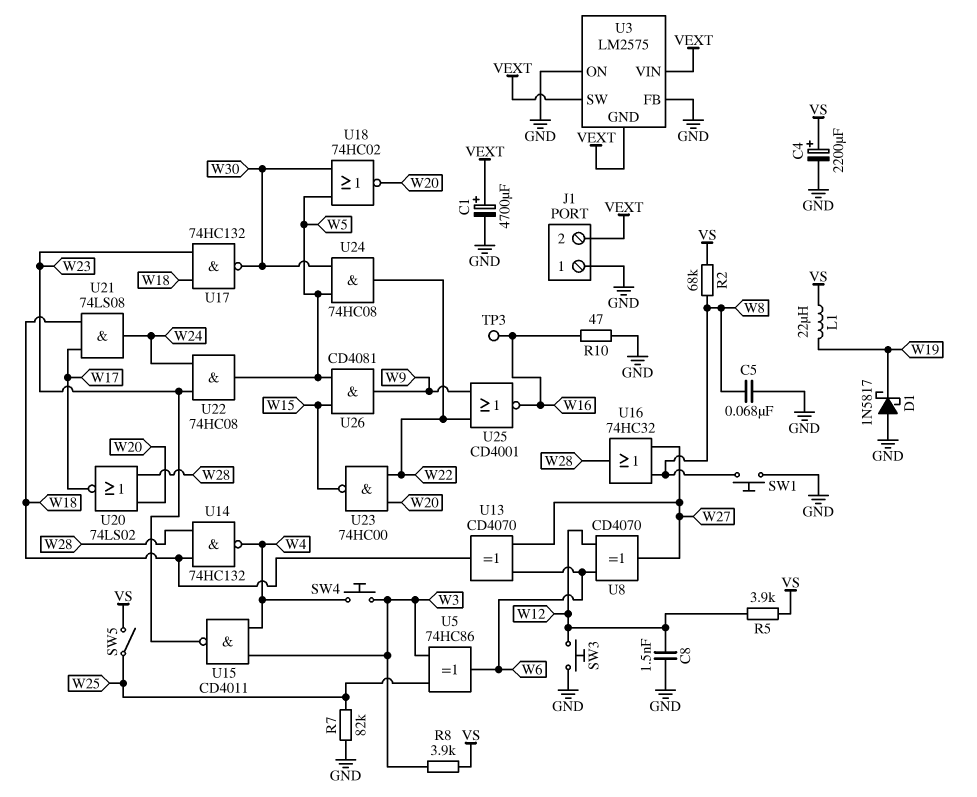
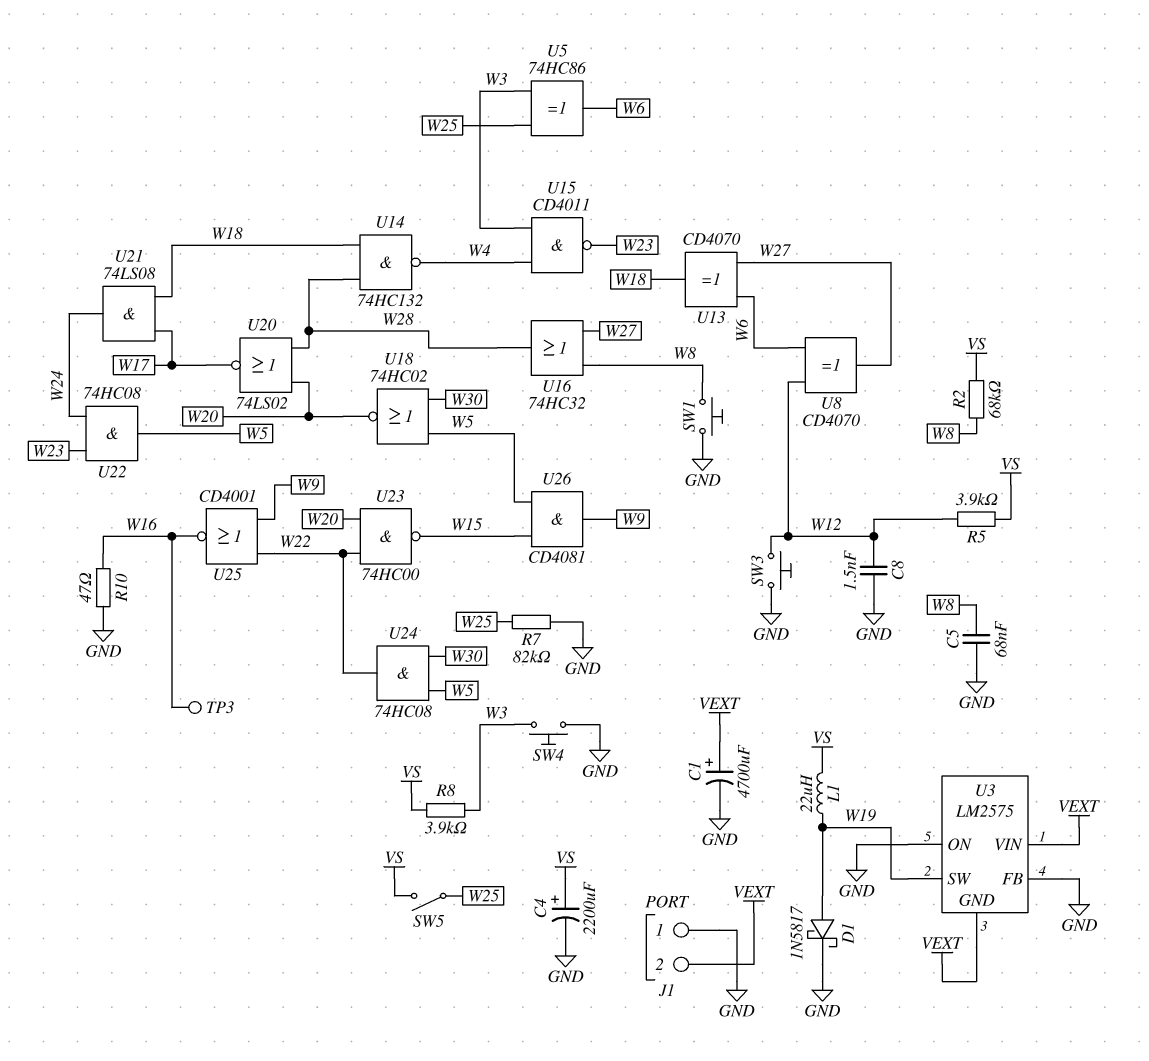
D1: schottky 1N5817 (A GND, K W19) -> schottky 1N5817 (A W19, K GND)
SW4: button (W3, W4) -> button (GND, W3)
U3 pin SW: VEXT -> W19
U17: NAND 74HC132 (in W18, in W23, out W30) -> none

